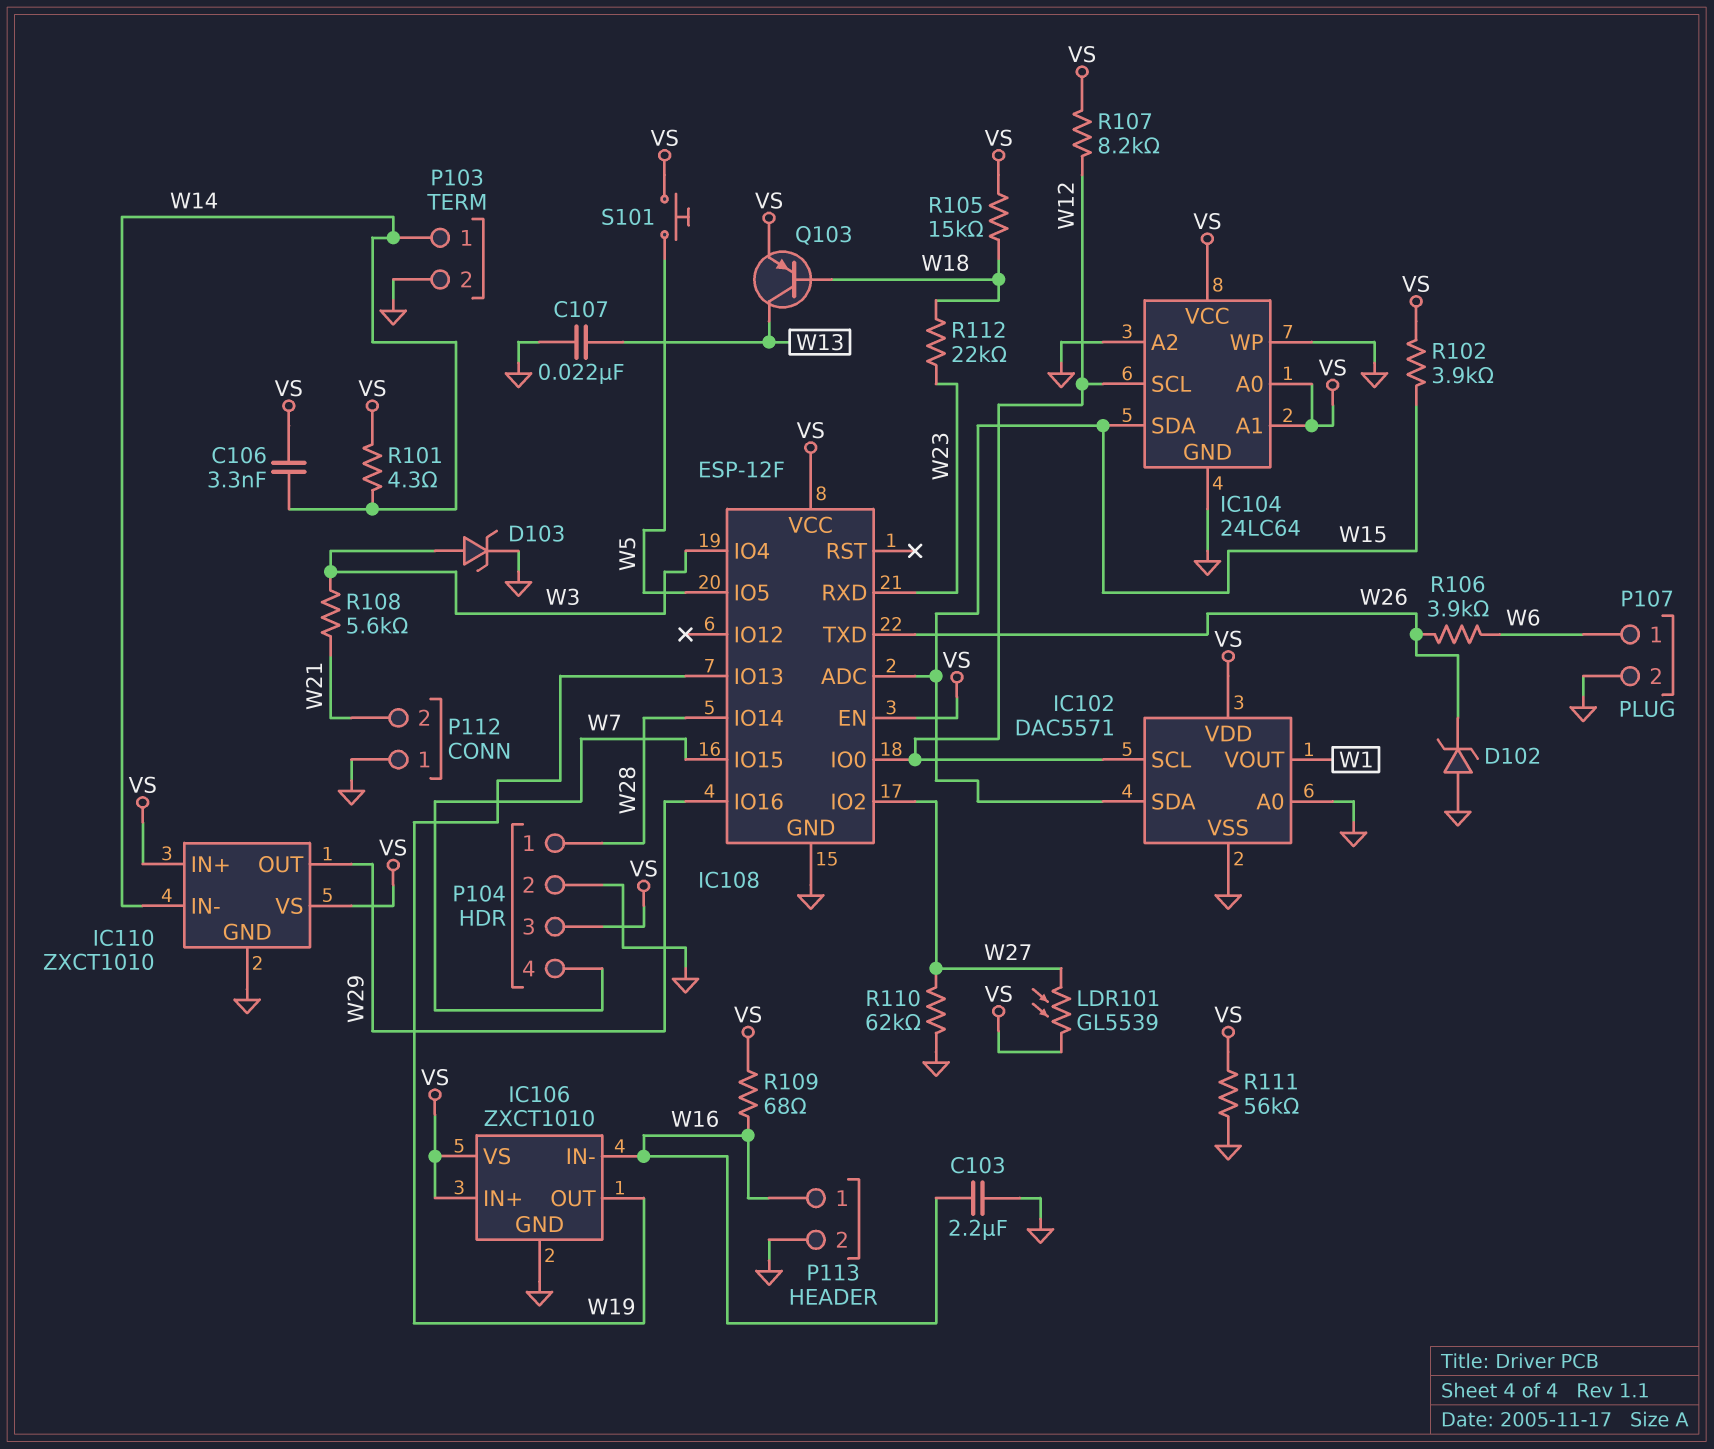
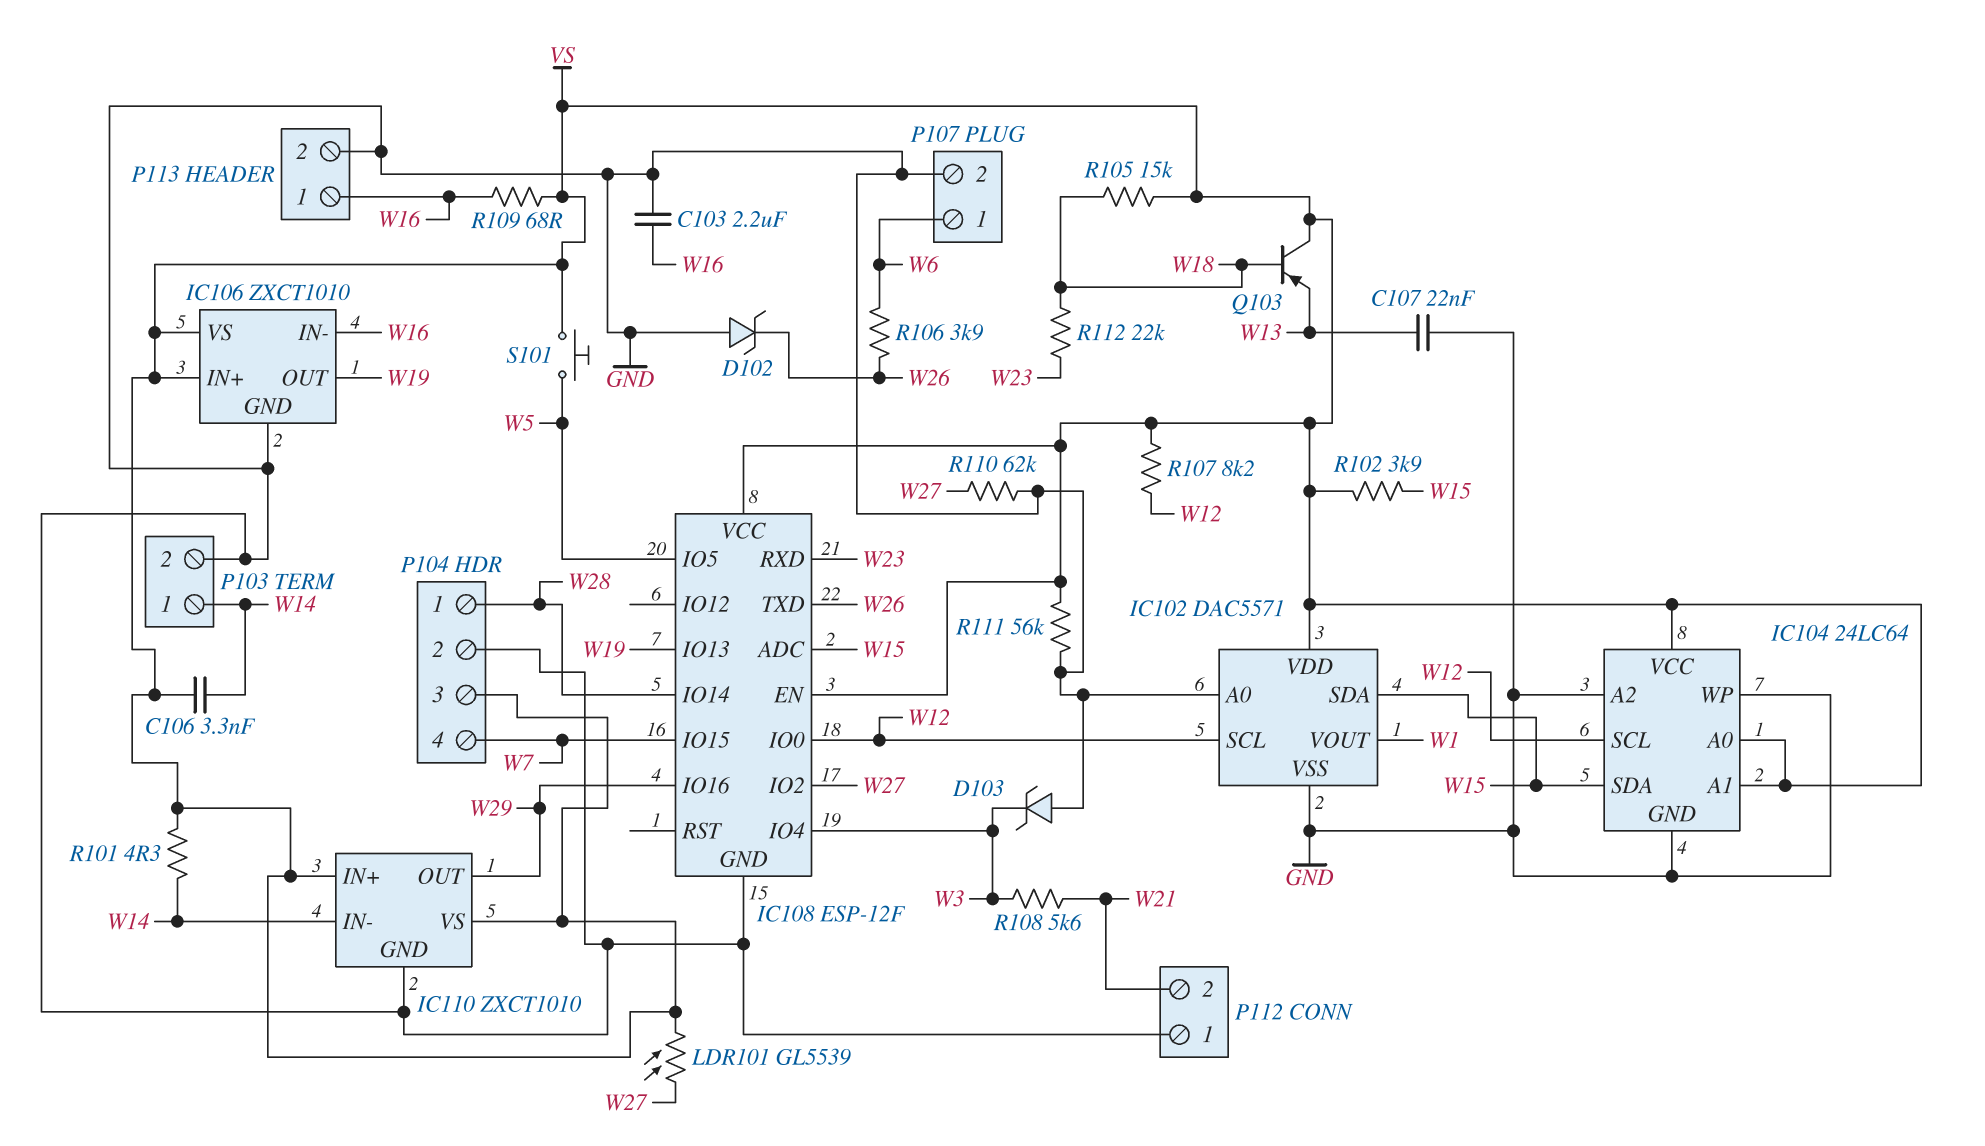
D103: zener (A W3, K GND) -> zener (A GND, K W3)
Q103: PNP (B W18, C W13, E VS) -> PNP (B W18, C VS, E W13)

